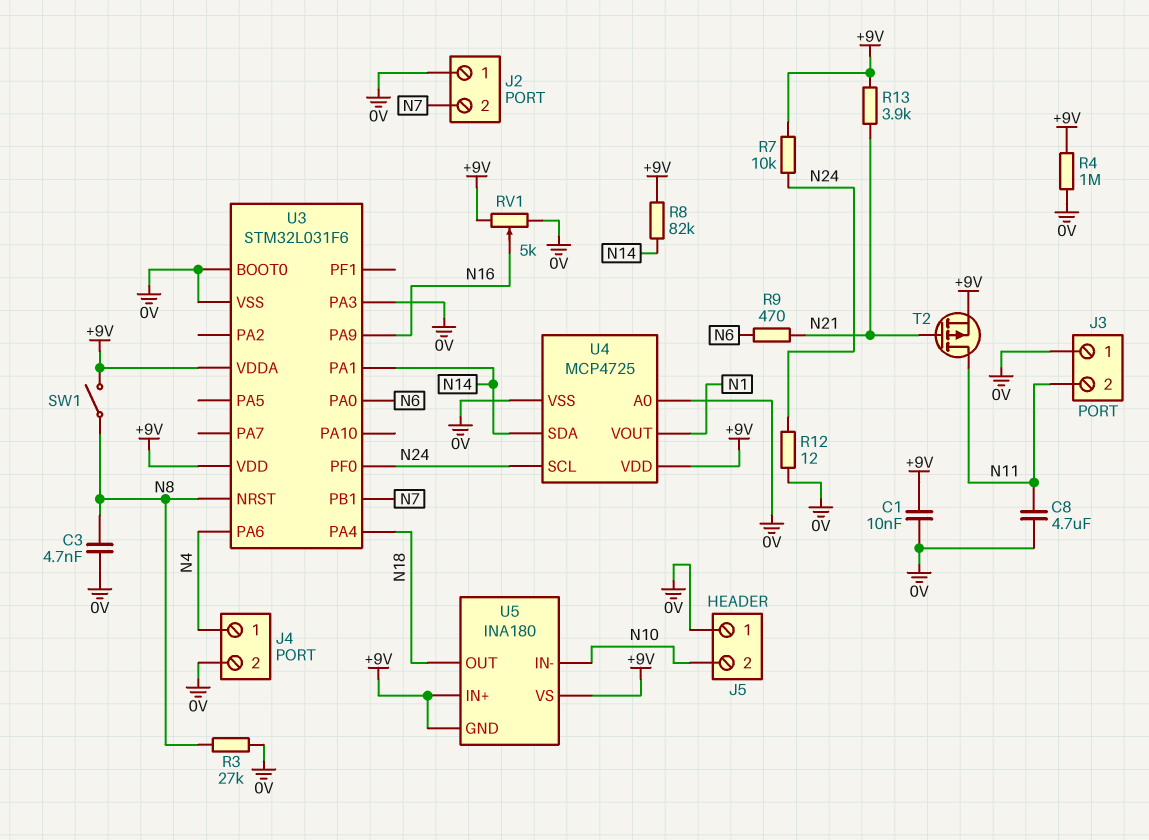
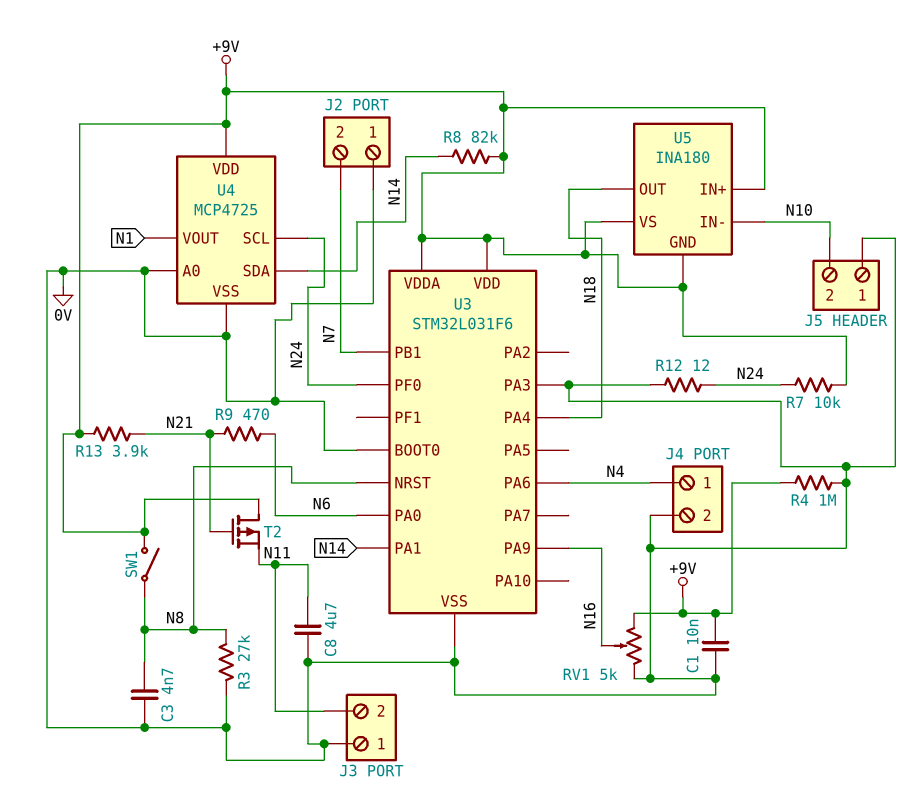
T2: PMOS (G N21, D N11, S +9V) -> PMOS (G N21, D +9V, S N11)

